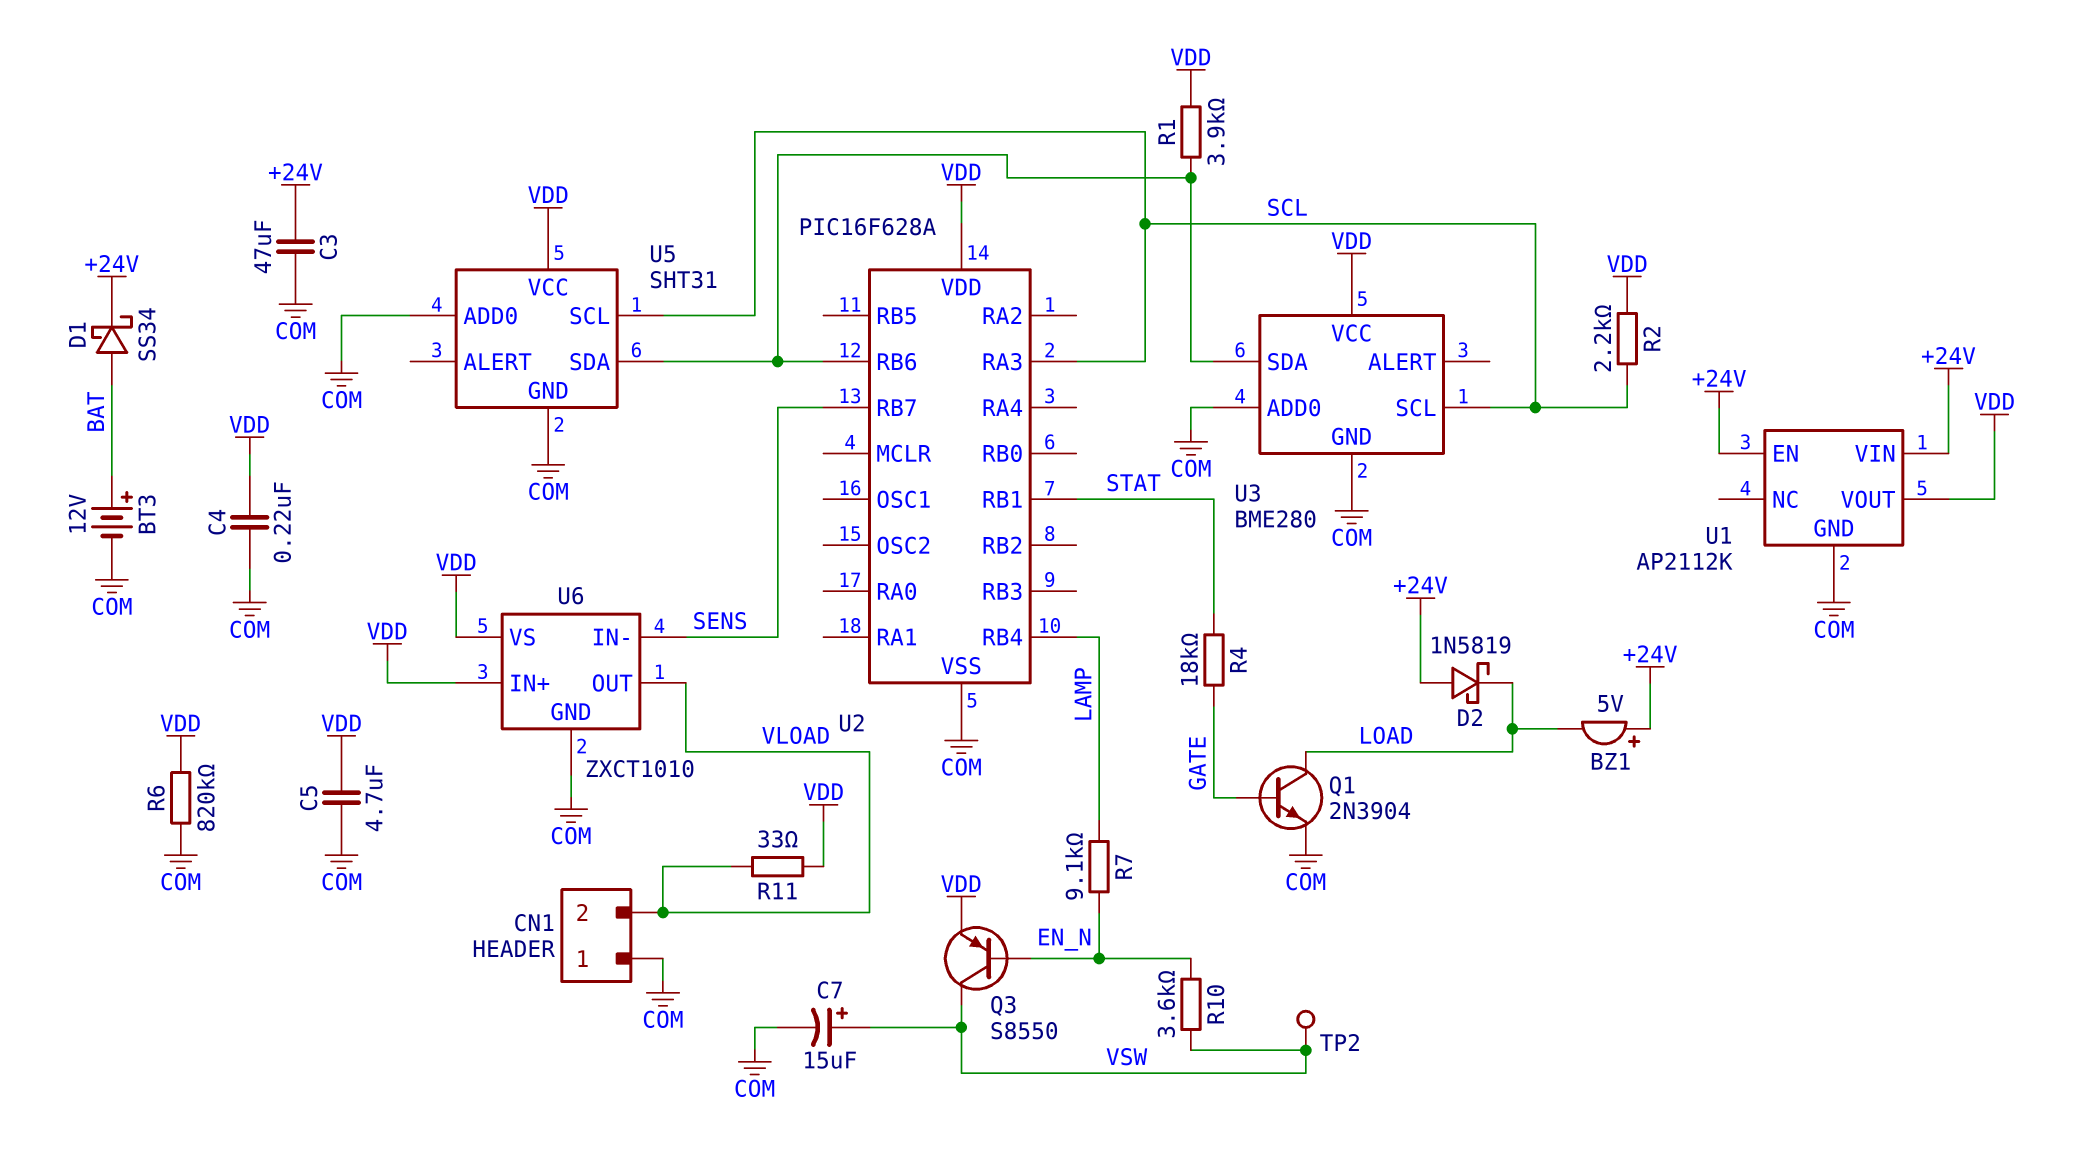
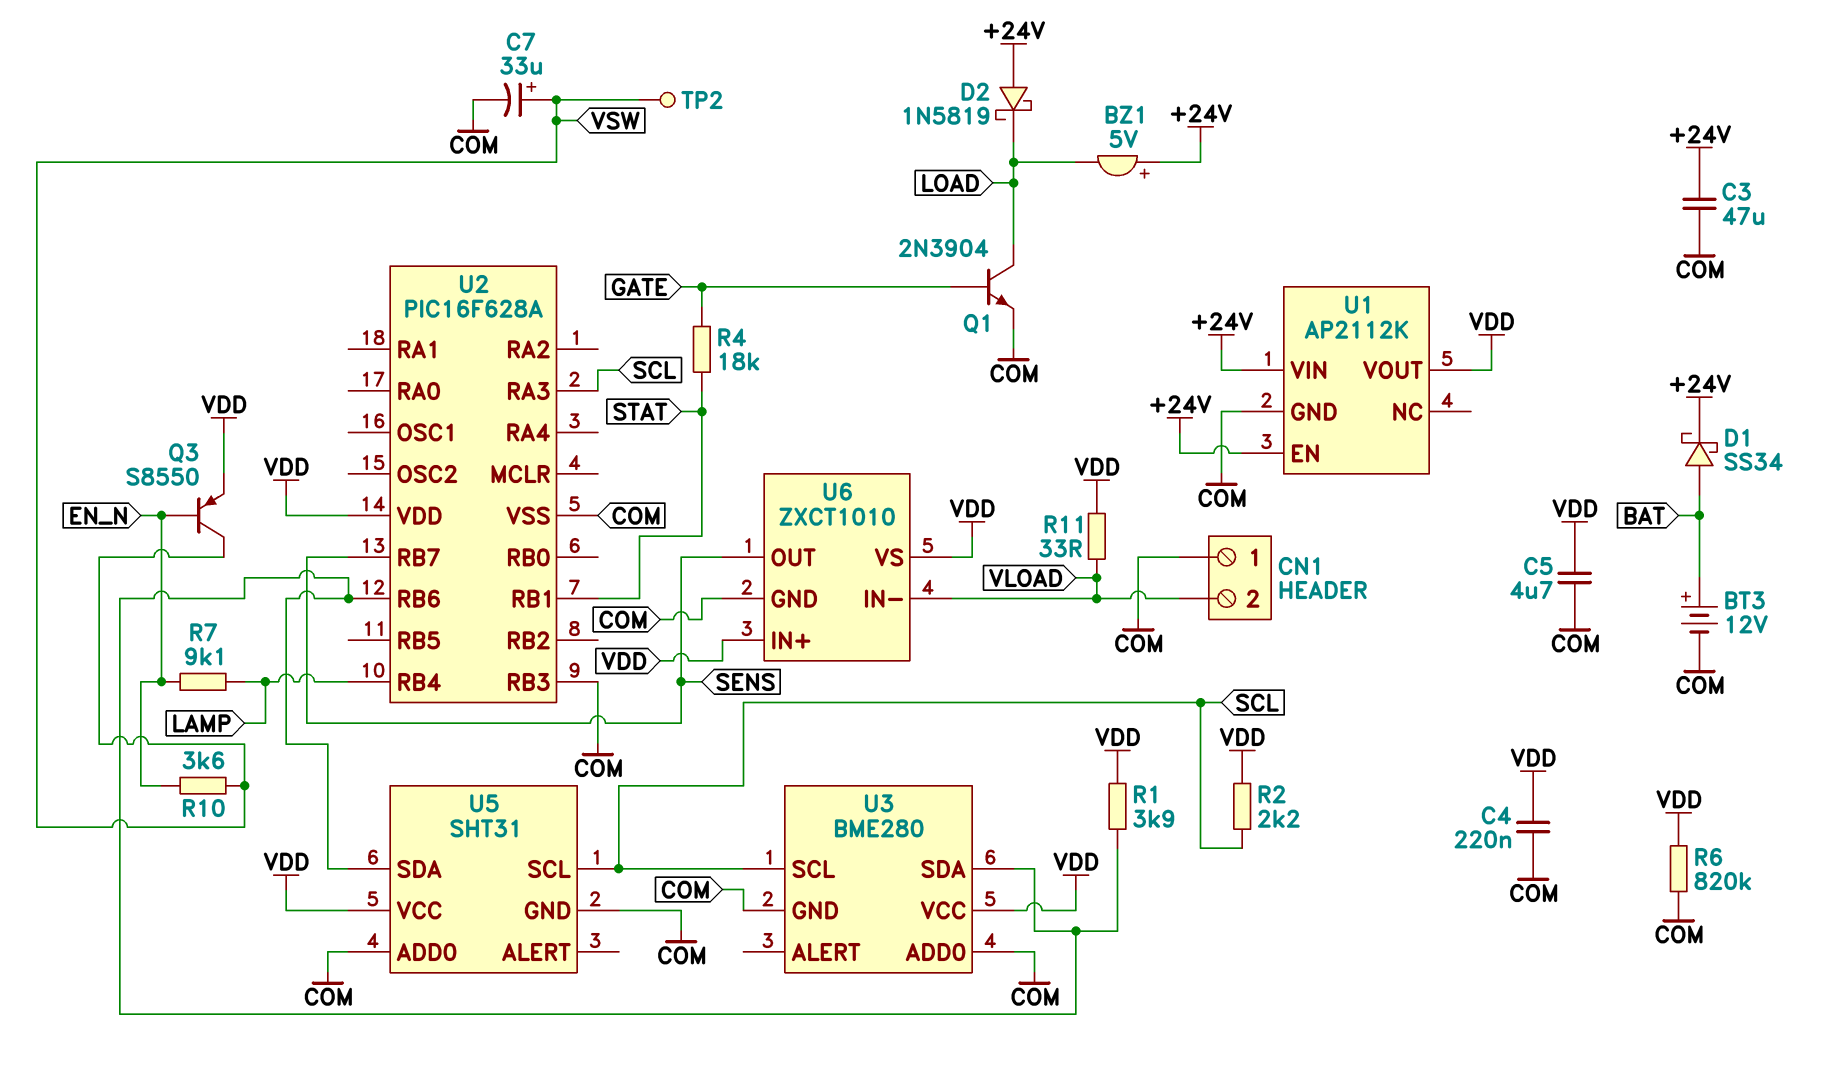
C7: 15uF (plus VSW, minus COM) -> 33uF (plus VSW, minus COM)
U2 pin RB3: none -> COM
U6 pin IN-: SENS -> VLOAD
U6 pin OUT: VLOAD -> SENS

